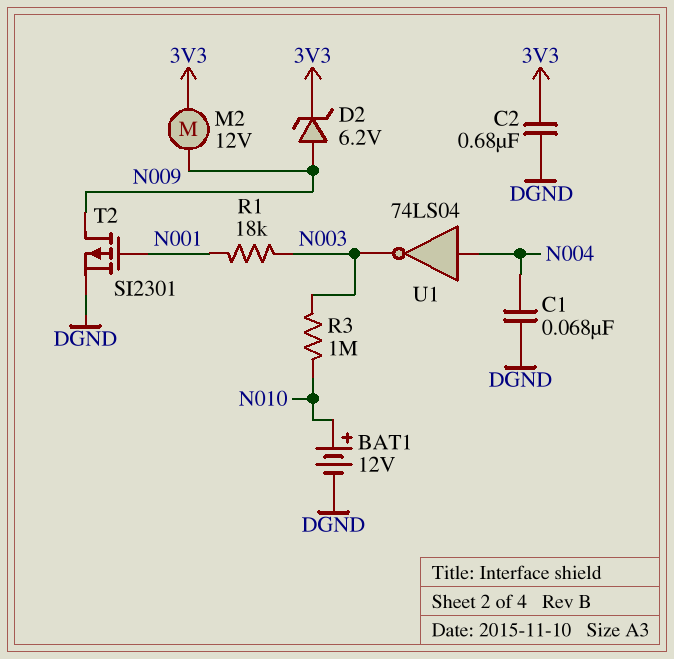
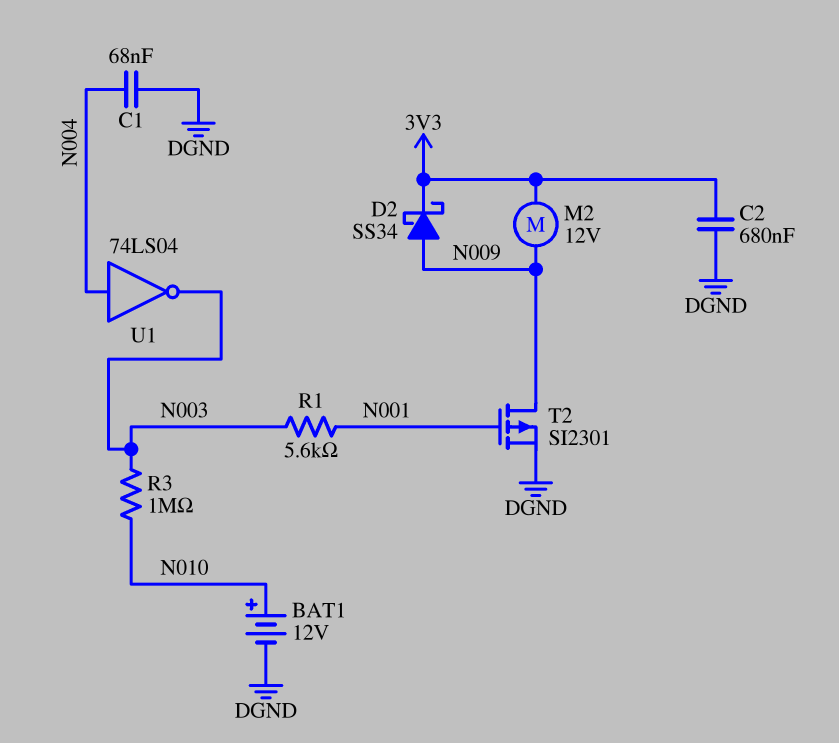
D2: zener 6.2V (A N009, K 3V3) -> schottky SS34 (A N009, K 3V3)
R1: 18k (N001, N003) -> 5.6k (N001, N003)

